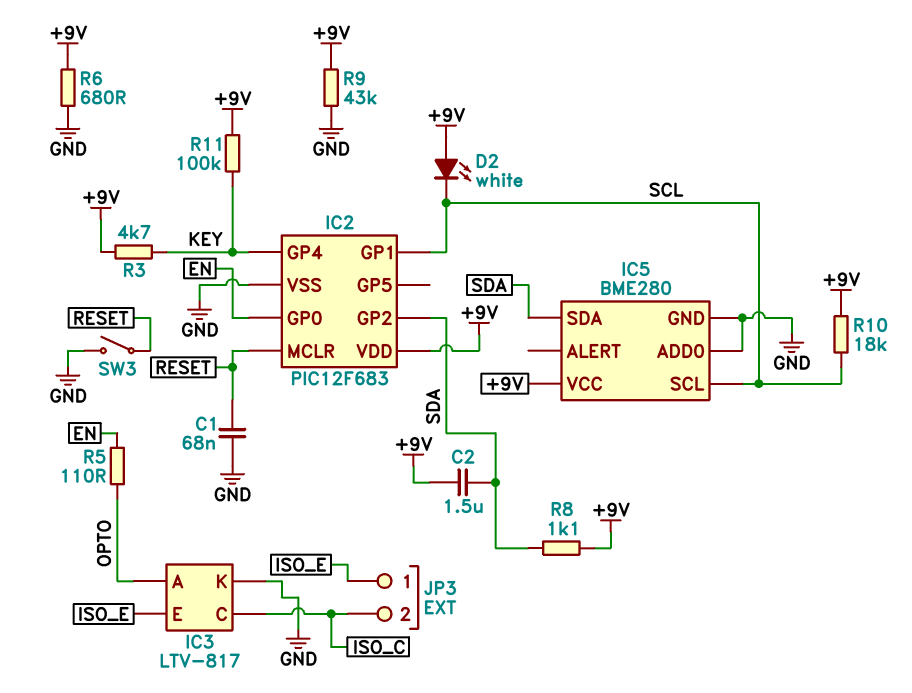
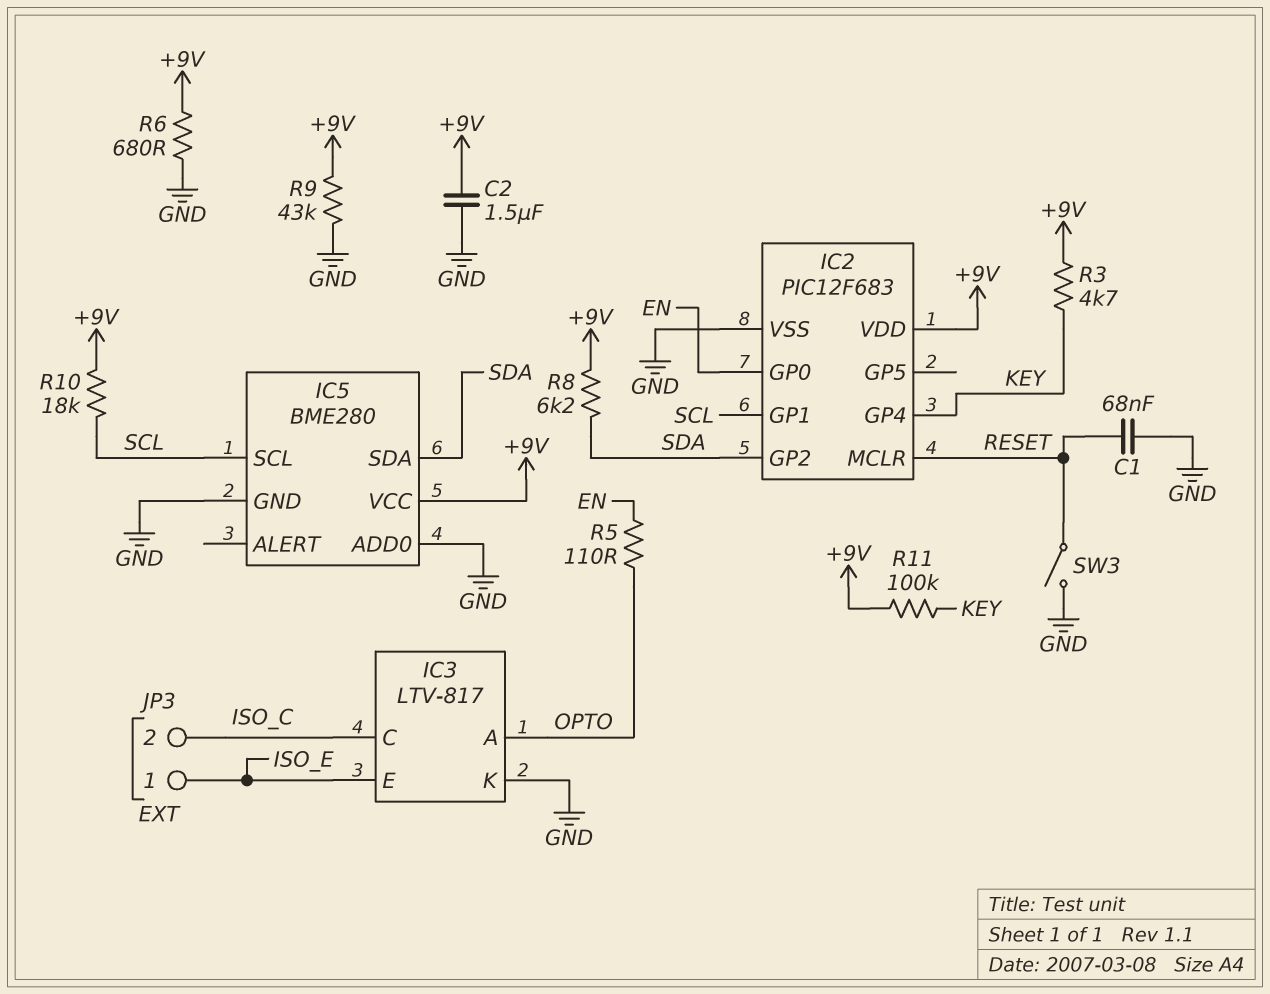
C2: 1.5uF (+9V, SDA) -> 1.5uF (+9V, GND)
D2: LED white (A +9V, K SCL) -> none
R8: 1.1k (+9V, SDA) -> 6.2k (+9V, SDA)

